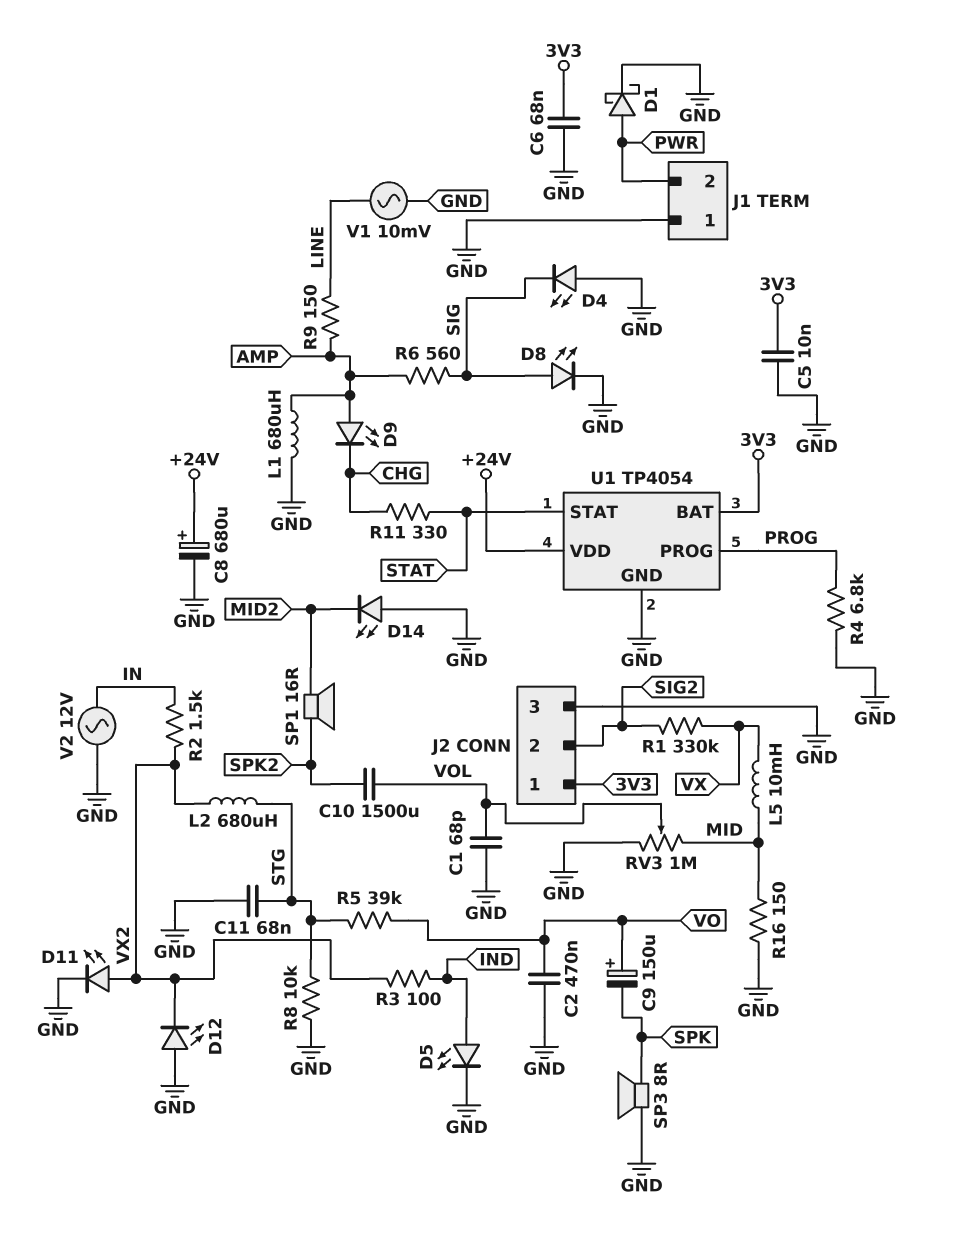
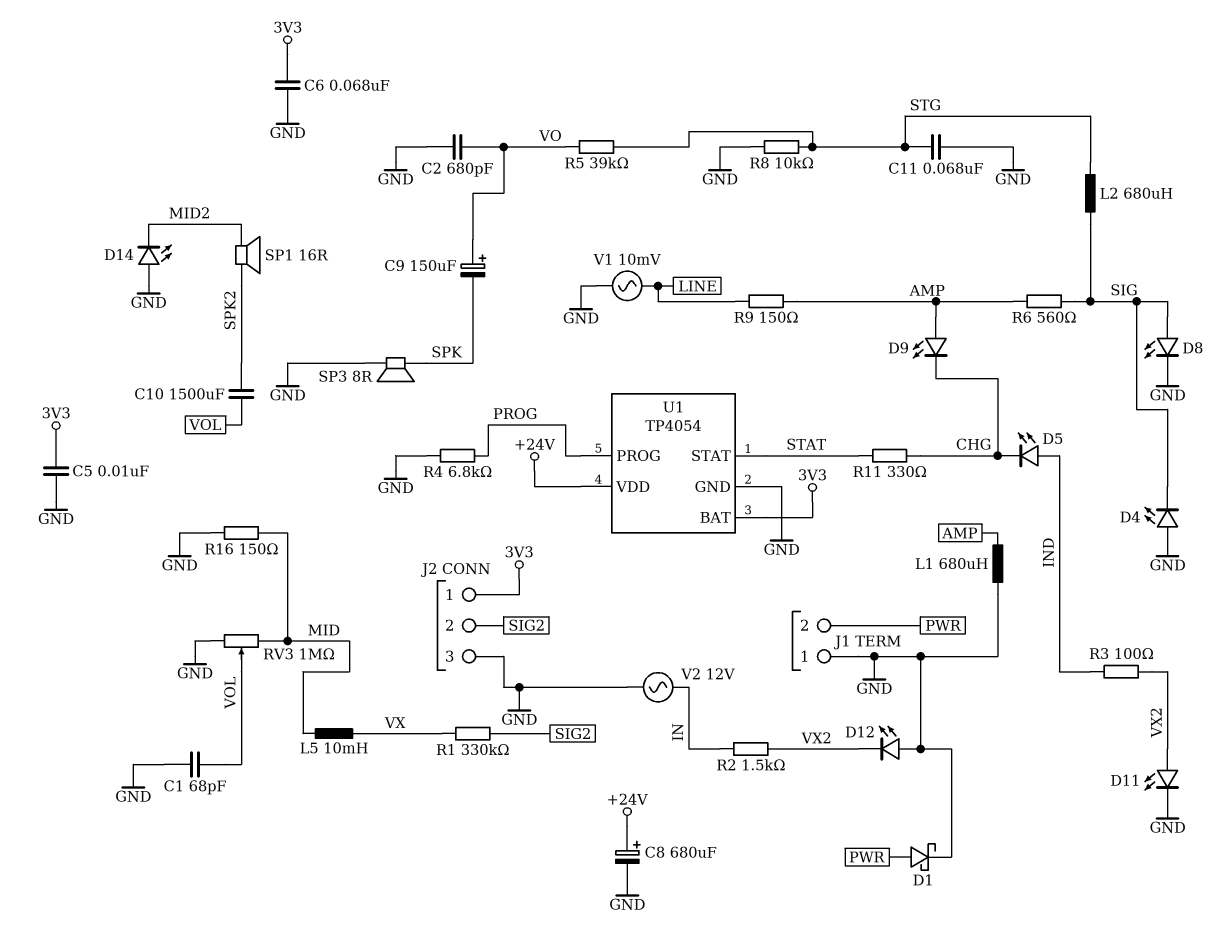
C2: 470nF (GND, VO) -> 680pF (GND, VO)
D5: LED (A IND, K GND) -> LED (A IND, K CHG)
L2: 680uH (STG, VX2) -> 680uH (SIG, STG)

